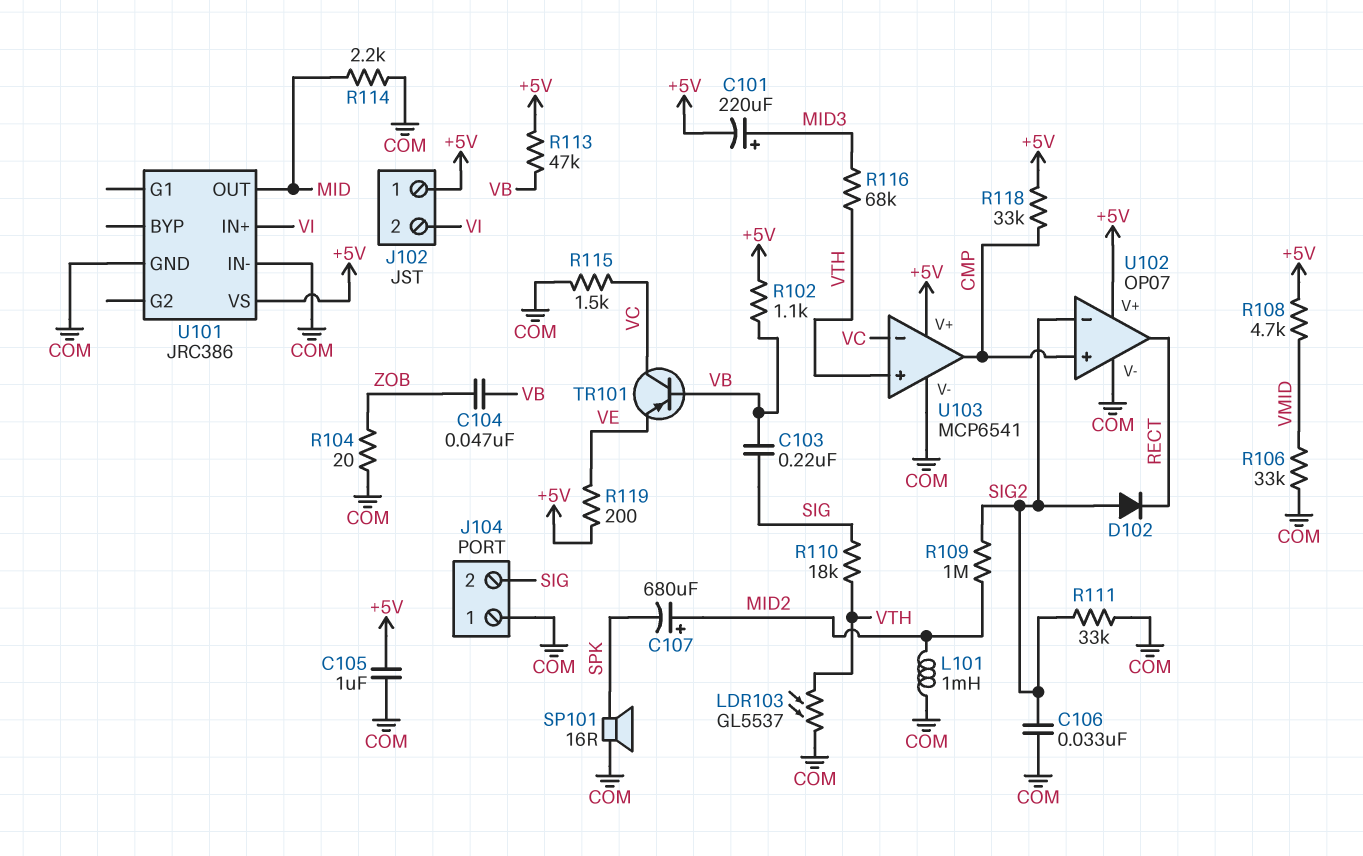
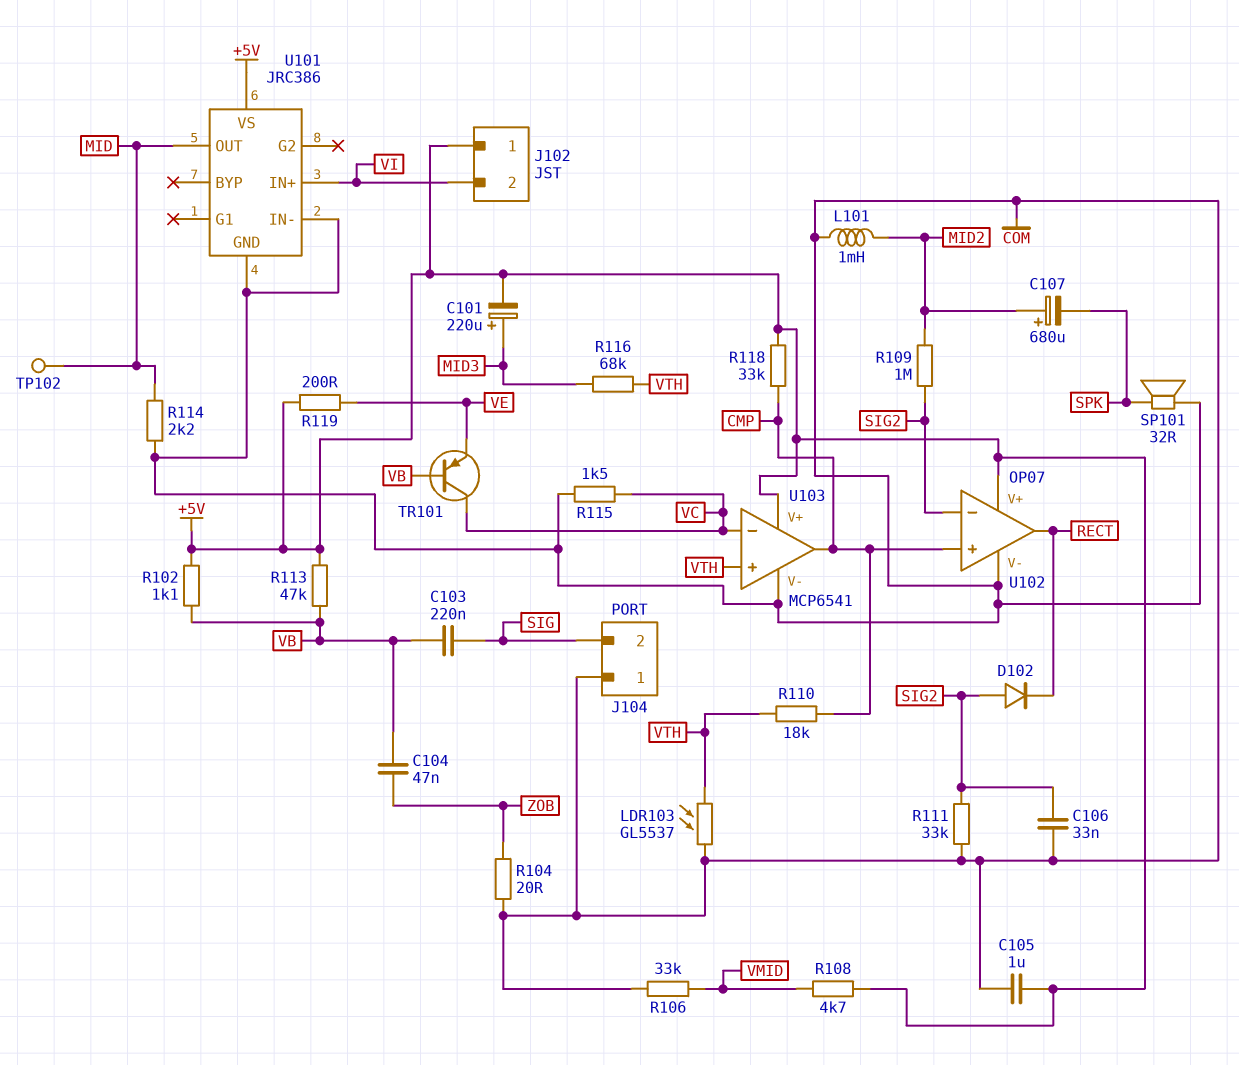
R110: 18k (SIG, VTH) -> 18k (CMP, VTH)
SP101: speaker 16R (COM, SPK) -> speaker 32R (COM, SPK)
TP102: none -> test point (MID)

